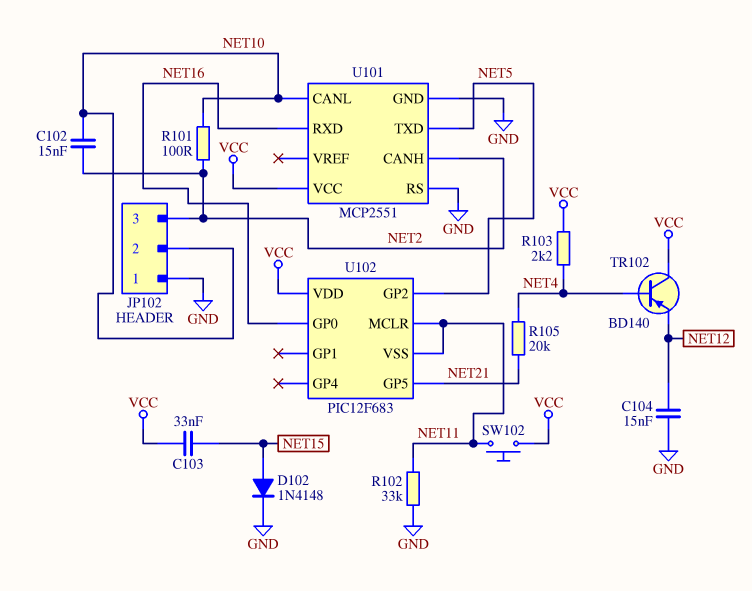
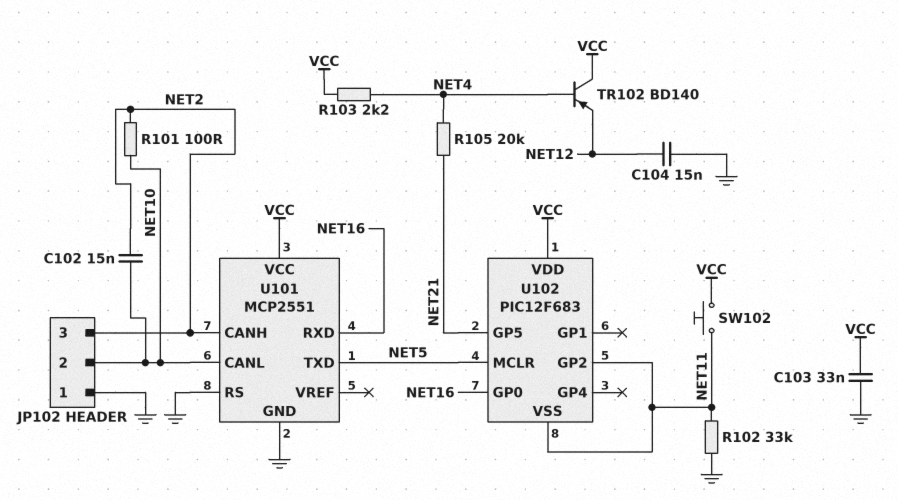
C103: 33nF (NET15, VCC) -> 33nF (GND, VCC)
D102: diode 1N4148 (A NET15, K GND) -> none
U102 pin GP2: NET5 -> NET11
U102 pin MCLR: NET11 -> NET5

